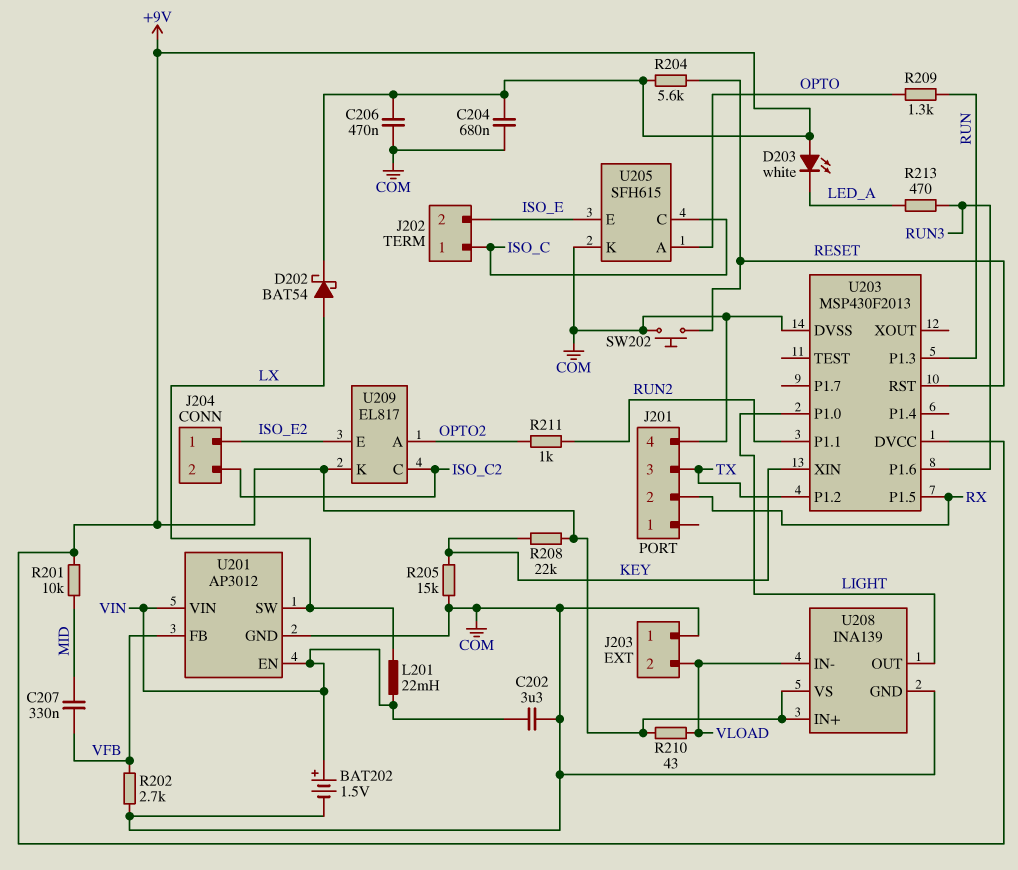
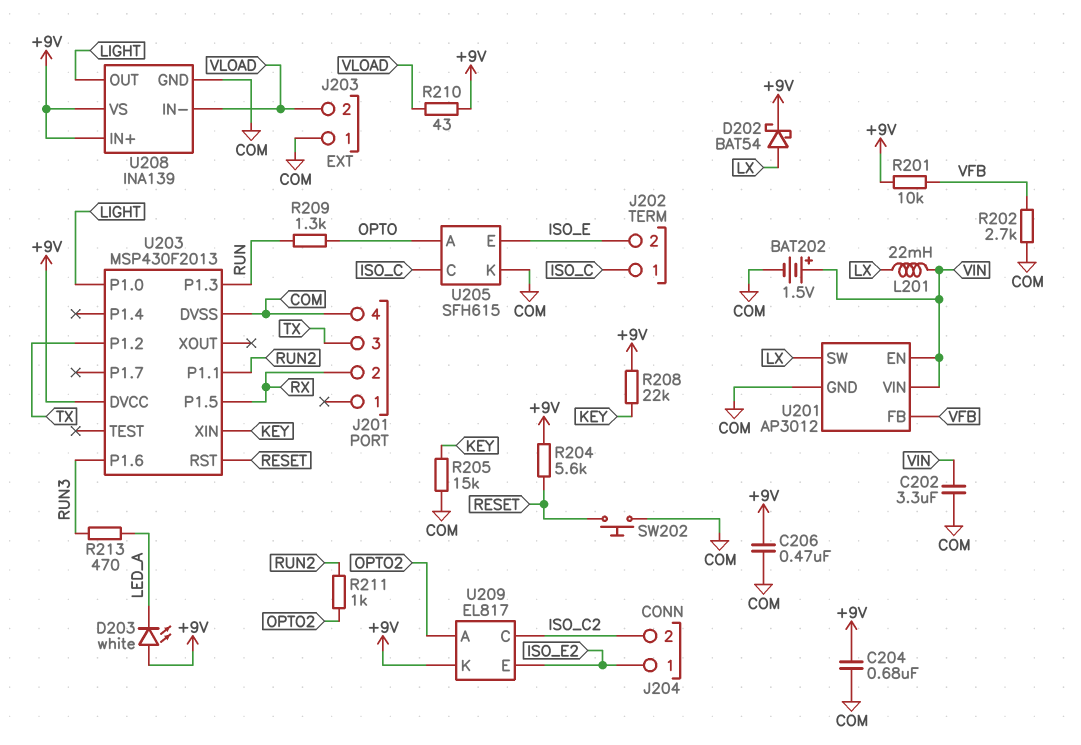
C207: 330nF (MID, VFB) -> none
R201: 10k (+9V, MID) -> 10k (+9V, VFB)

